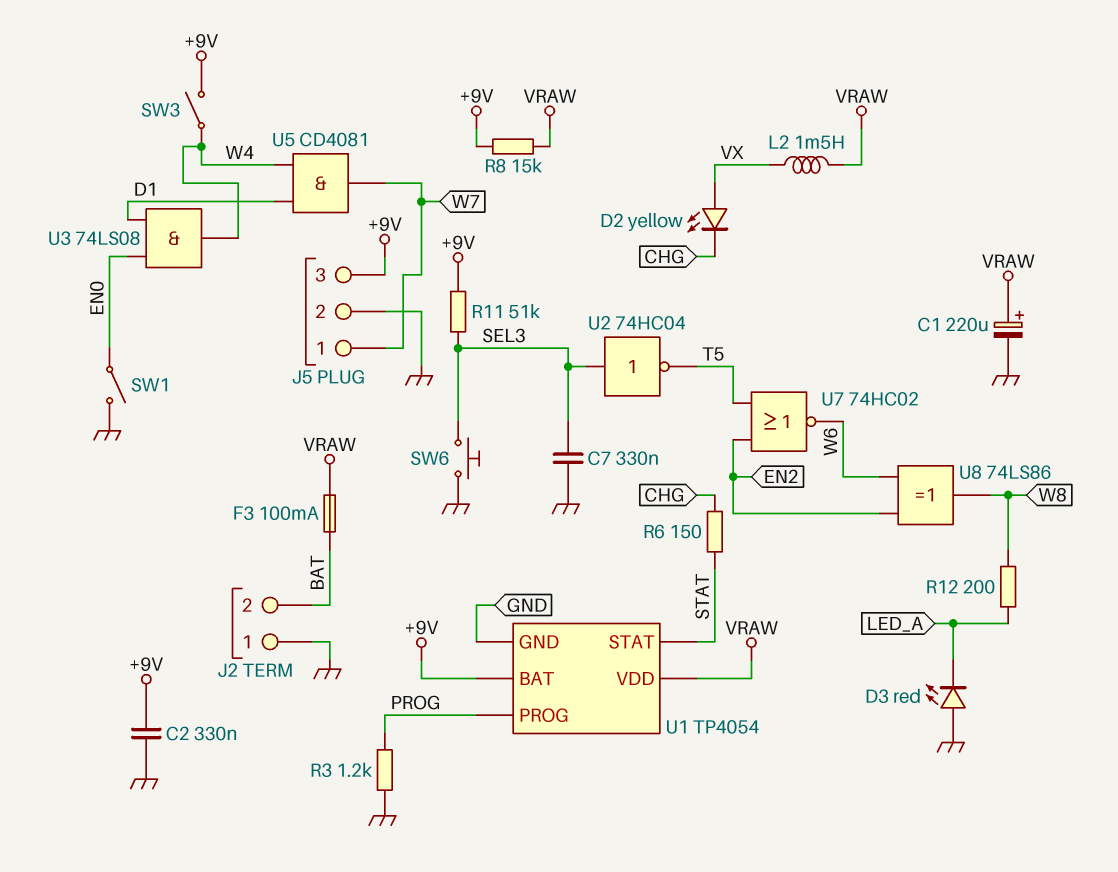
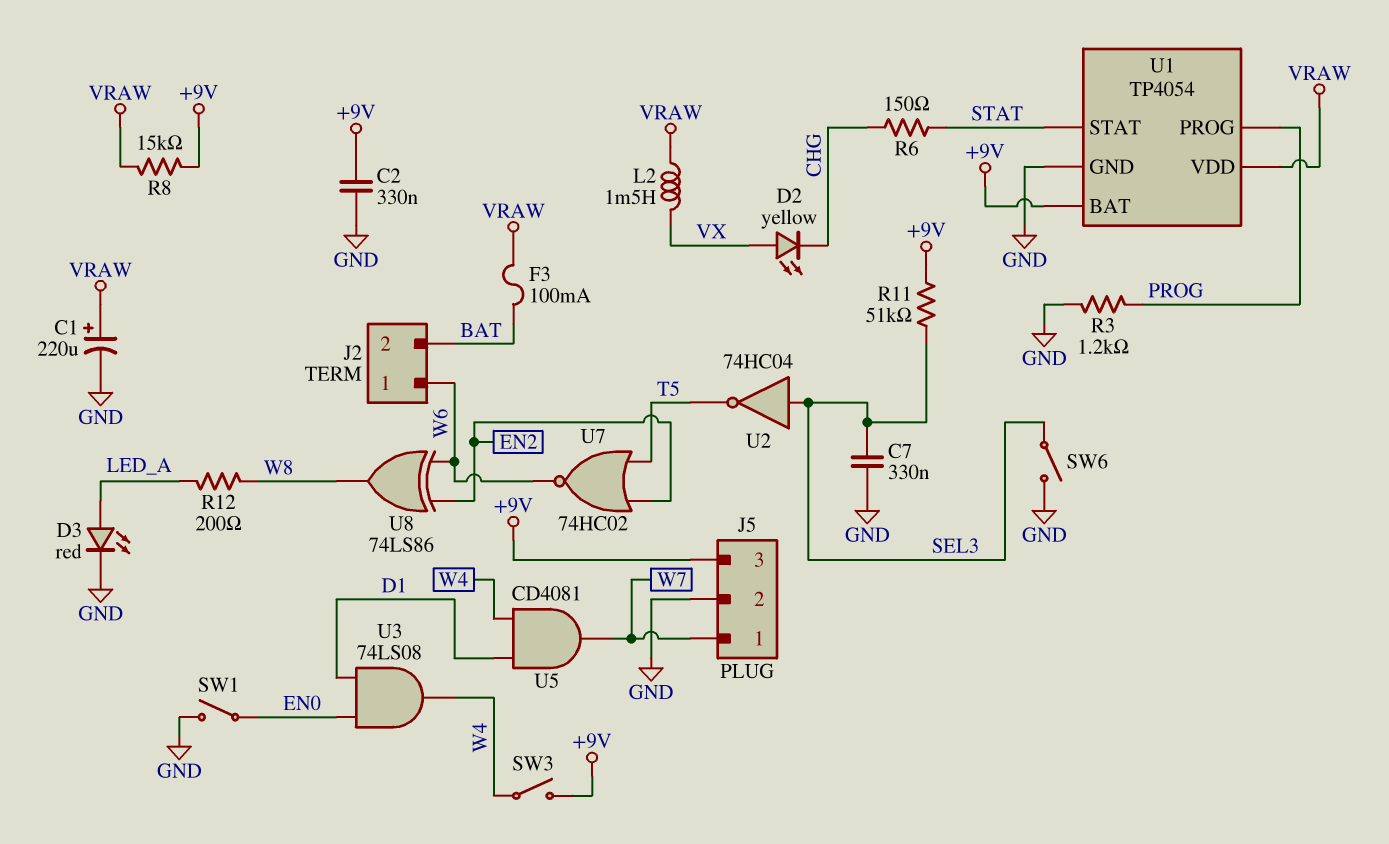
D3: LED red (A GND, K LED_A) -> LED red (A LED_A, K GND)
J2 pin 1: GND -> W6
SW6: button (GND, SEL3) -> switch (GND, SEL3)

